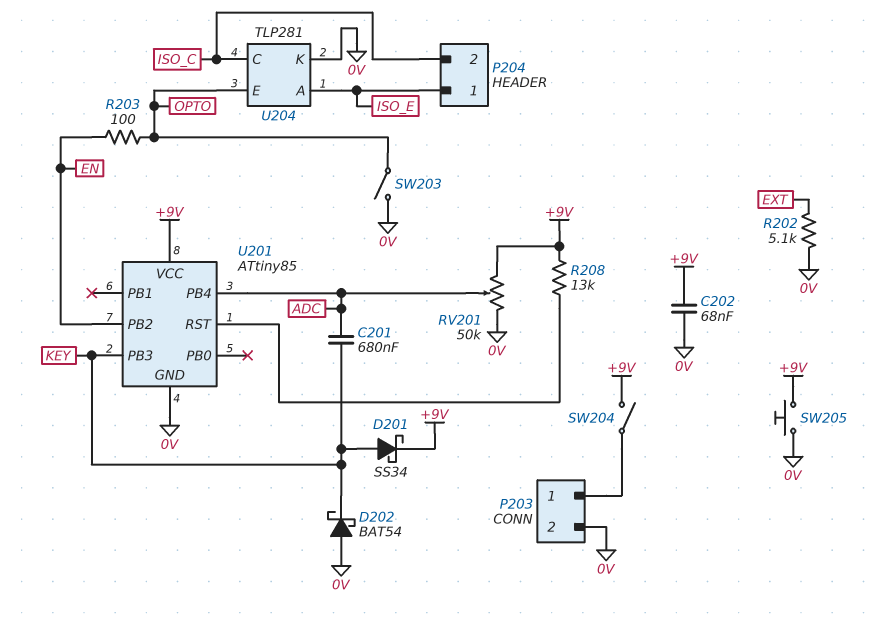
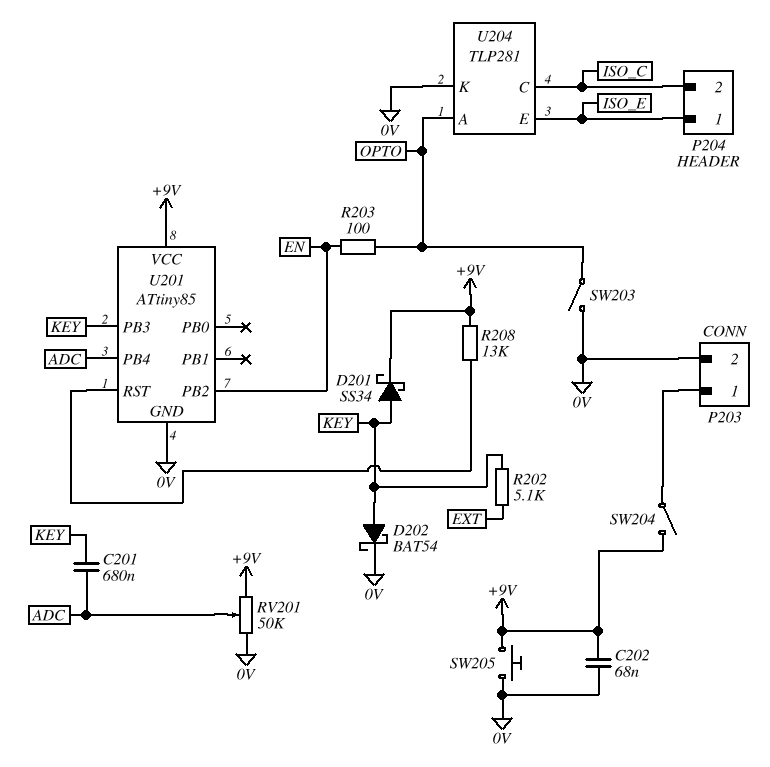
D202: schottky BAT54 (A 0V, K KEY) -> schottky BAT54 (A KEY, K 0V)
R202: 5.1k (0V, EXT) -> 5.1k (EXT, KEY)
U204 pin A: ISO_E -> OPTO
U204 pin E: OPTO -> ISO_E

